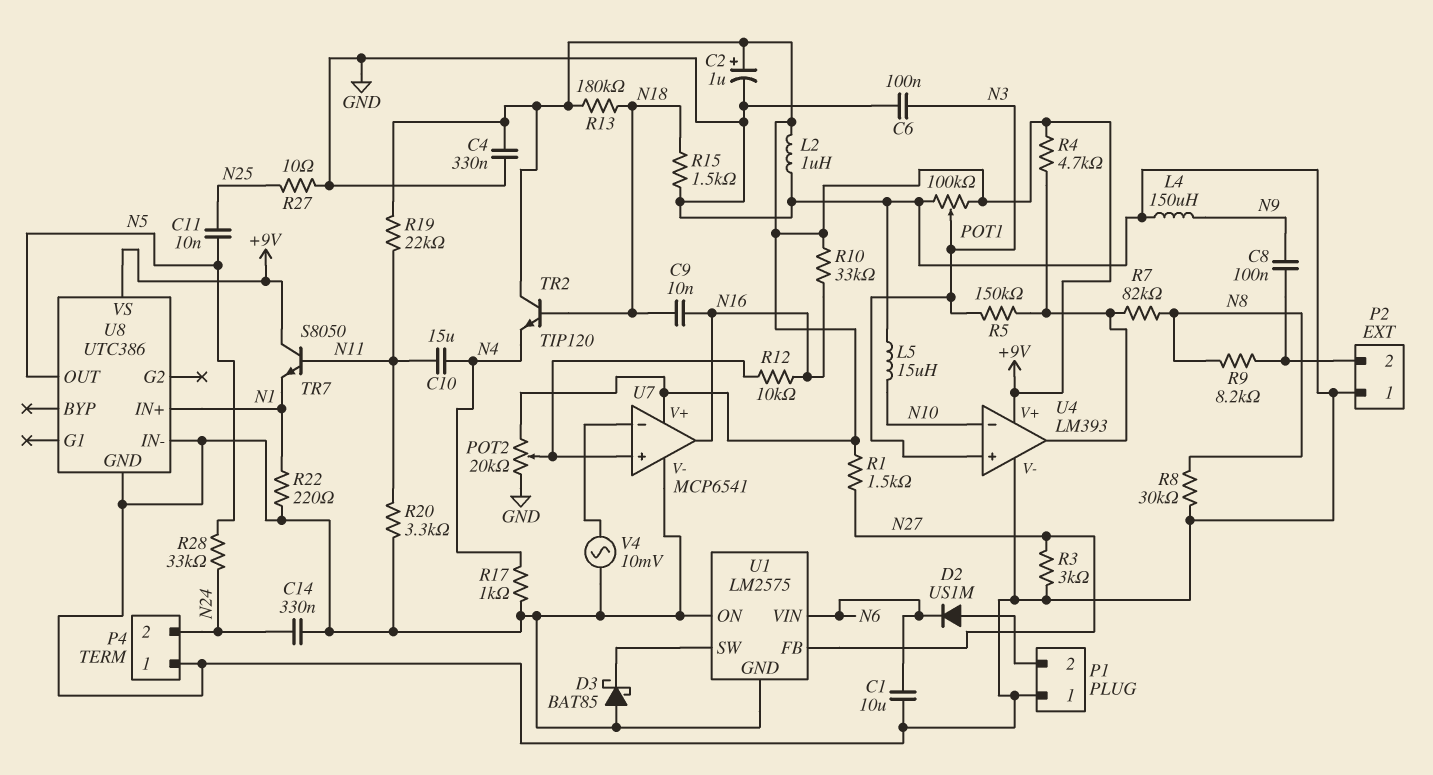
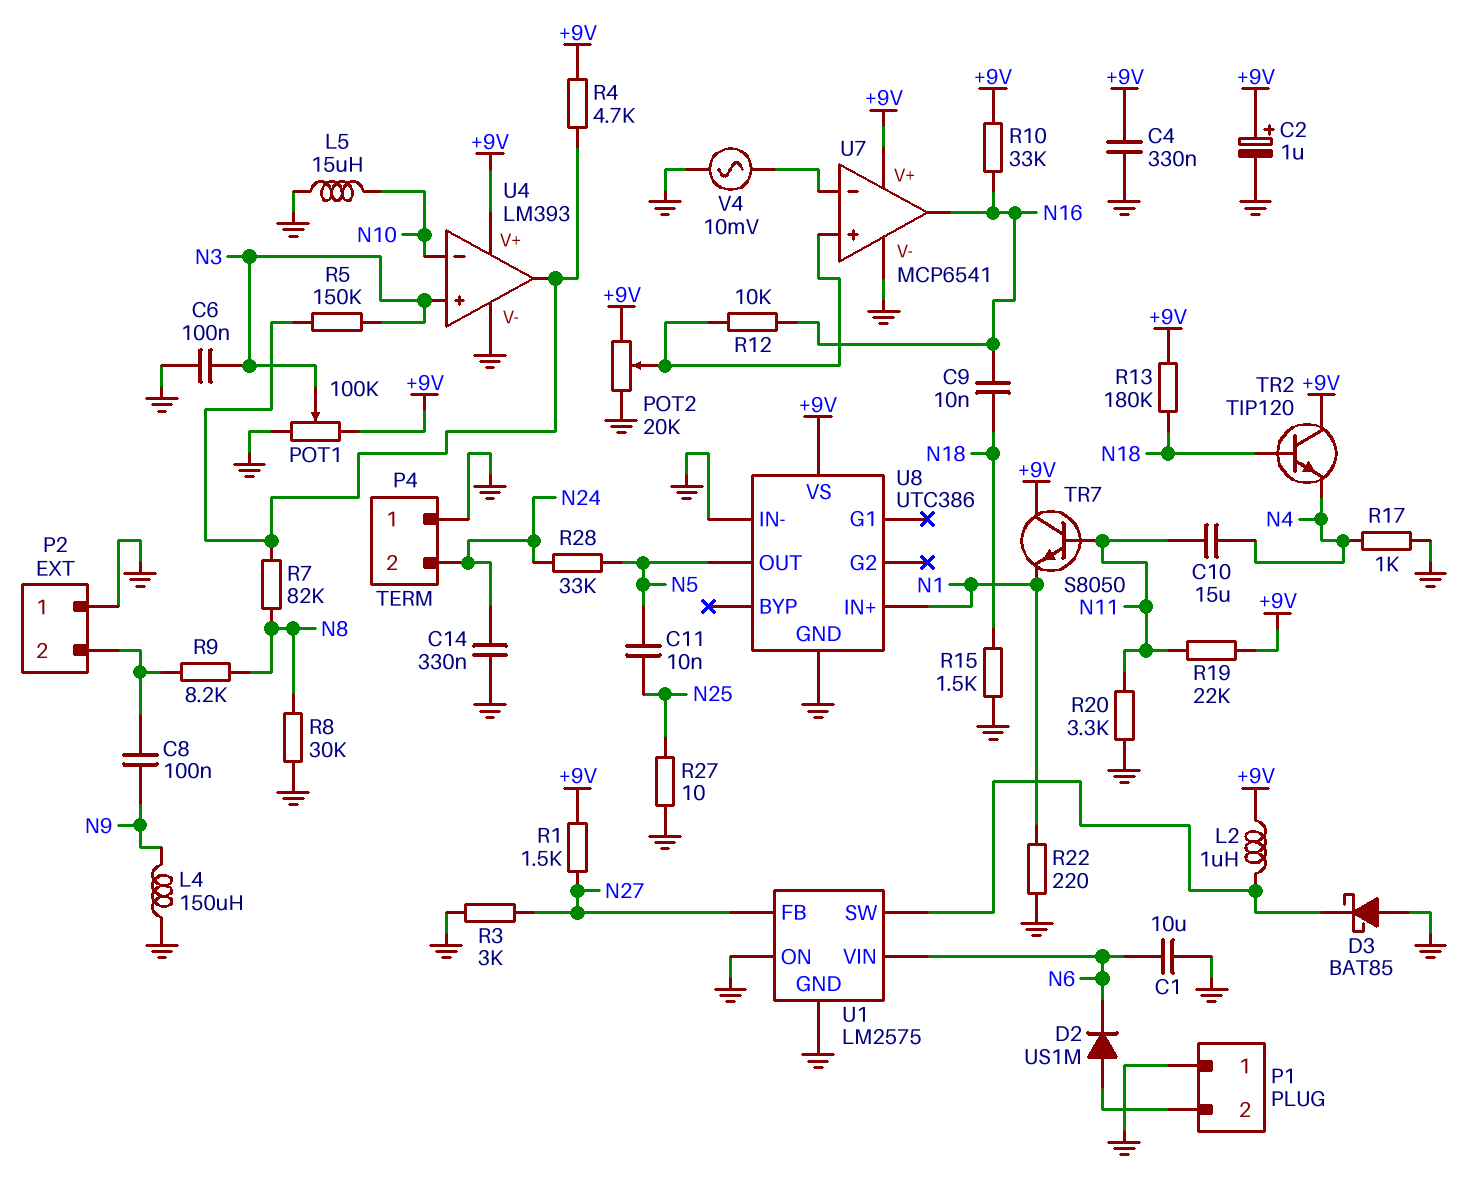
L2: 1uH (+9V, GND) -> 1uH (+9V, U1/SW)

